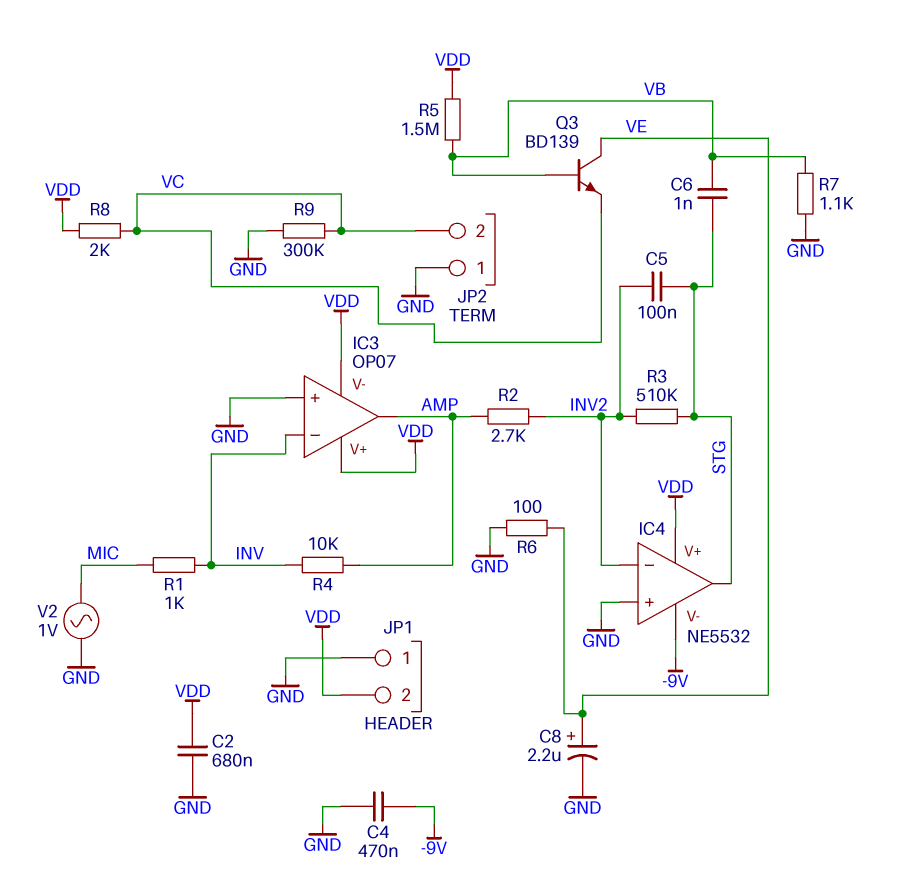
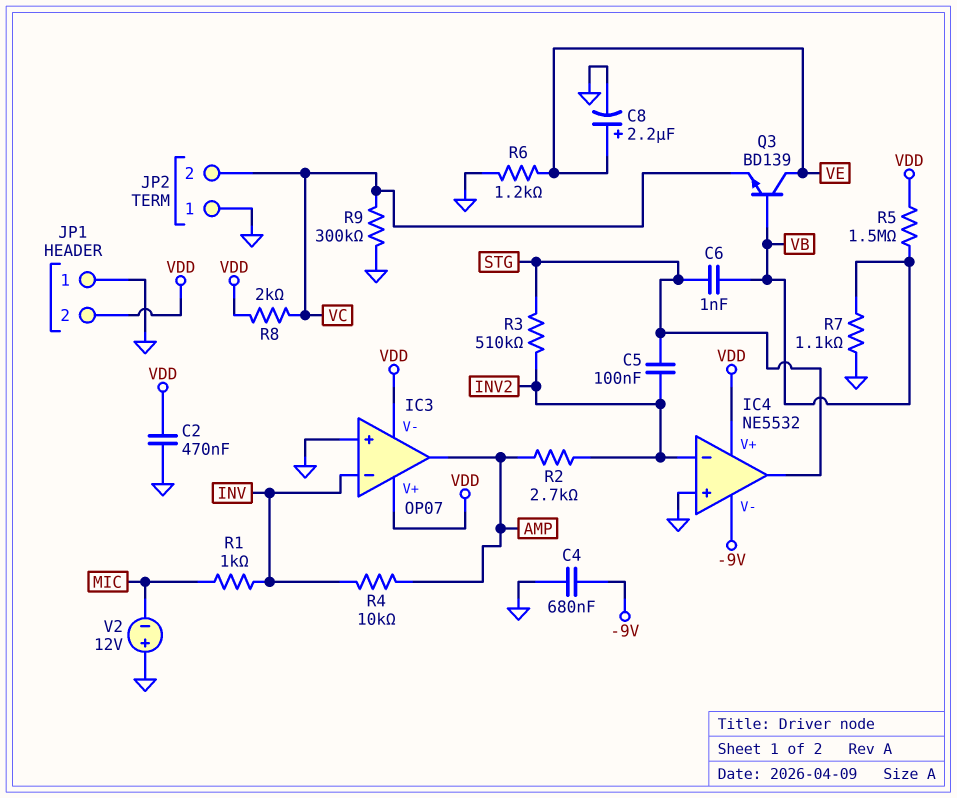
C2: 680nF (GND, VDD) -> 470nF (GND, VDD)
C4: 470nF (-9V, GND) -> 680nF (-9V, GND)
R6: 100 (GND, VE) -> 1.2k (GND, VE)
V2: AC 1V (GND, MIC) -> 12V (plus GND, minus MIC)

